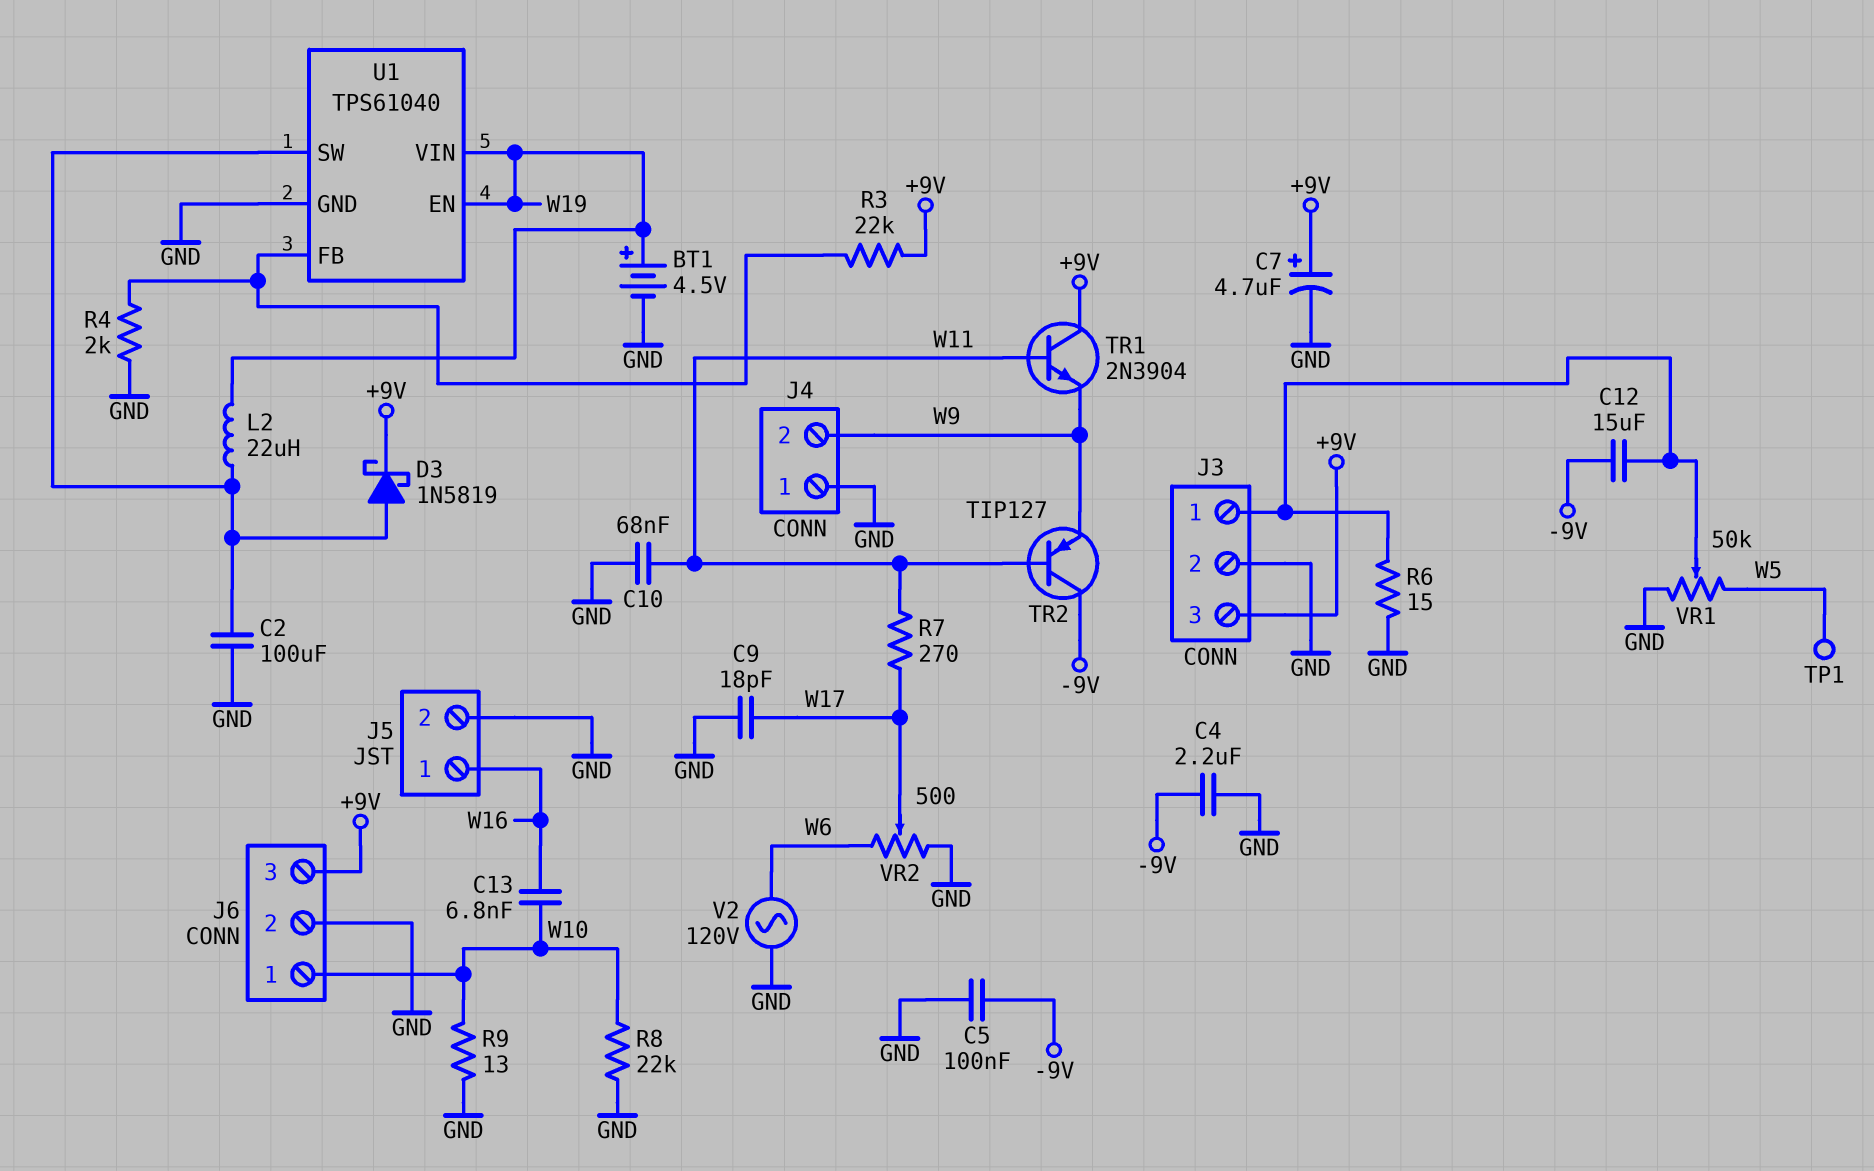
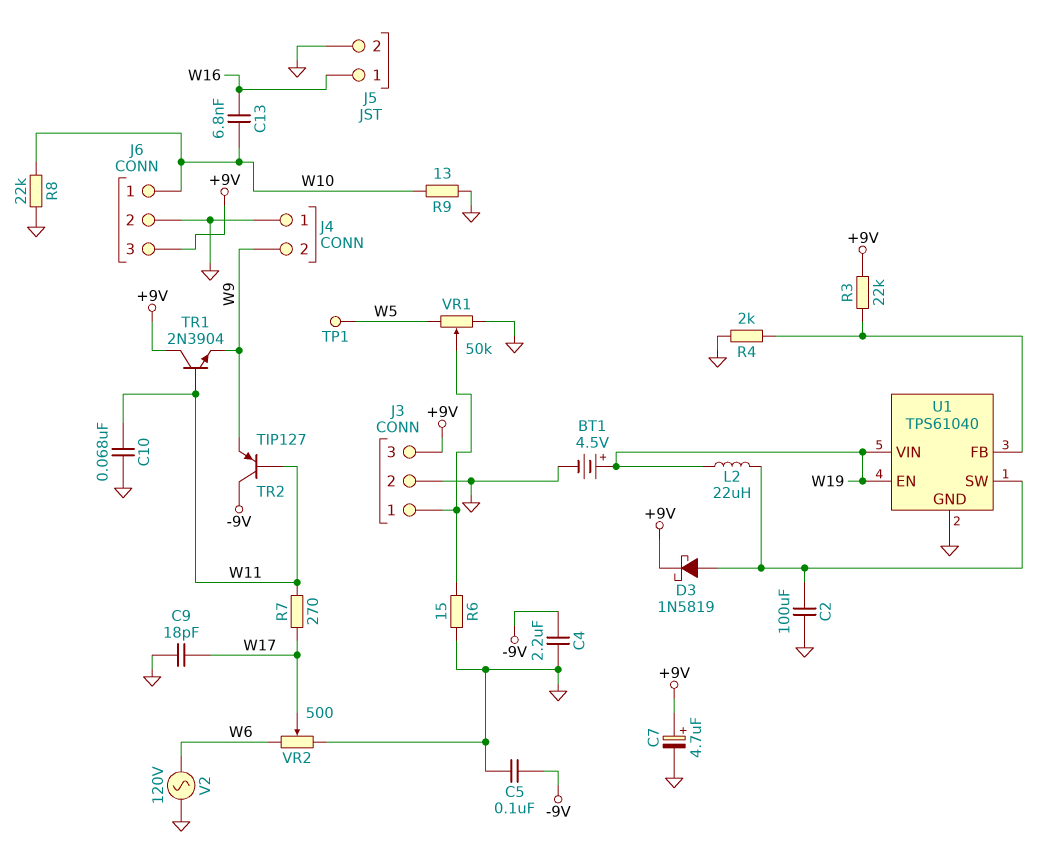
C12: 15uF (-9V, J3/1) -> none

